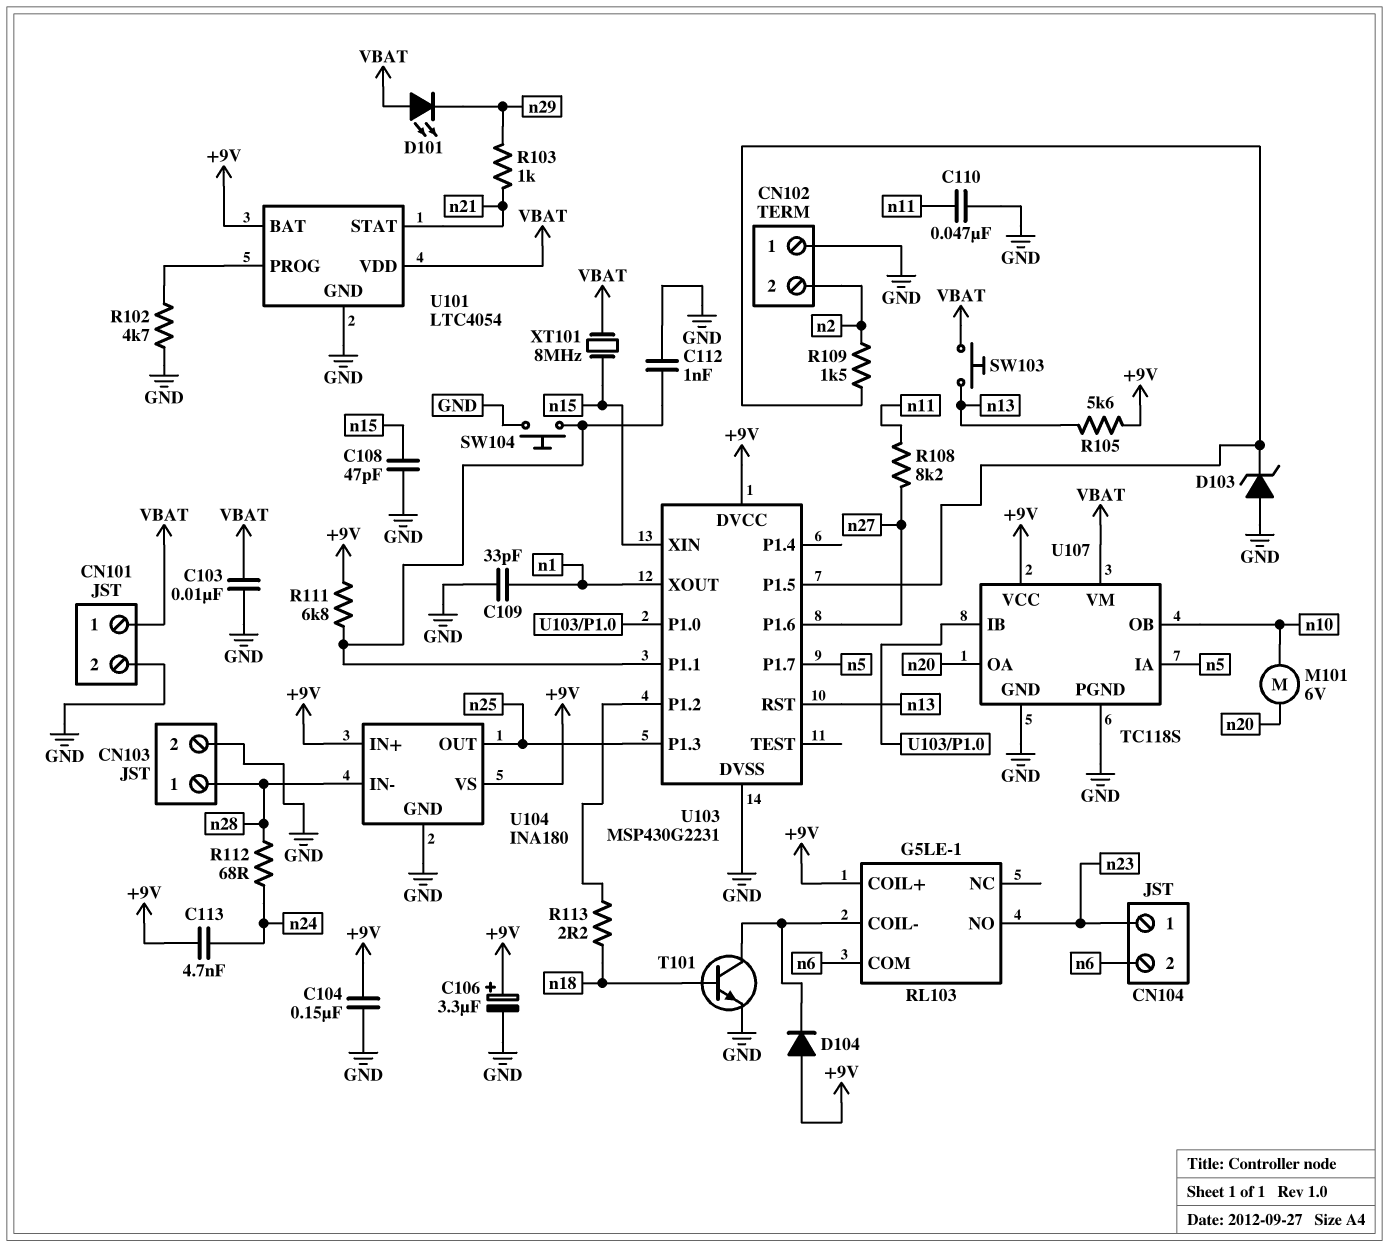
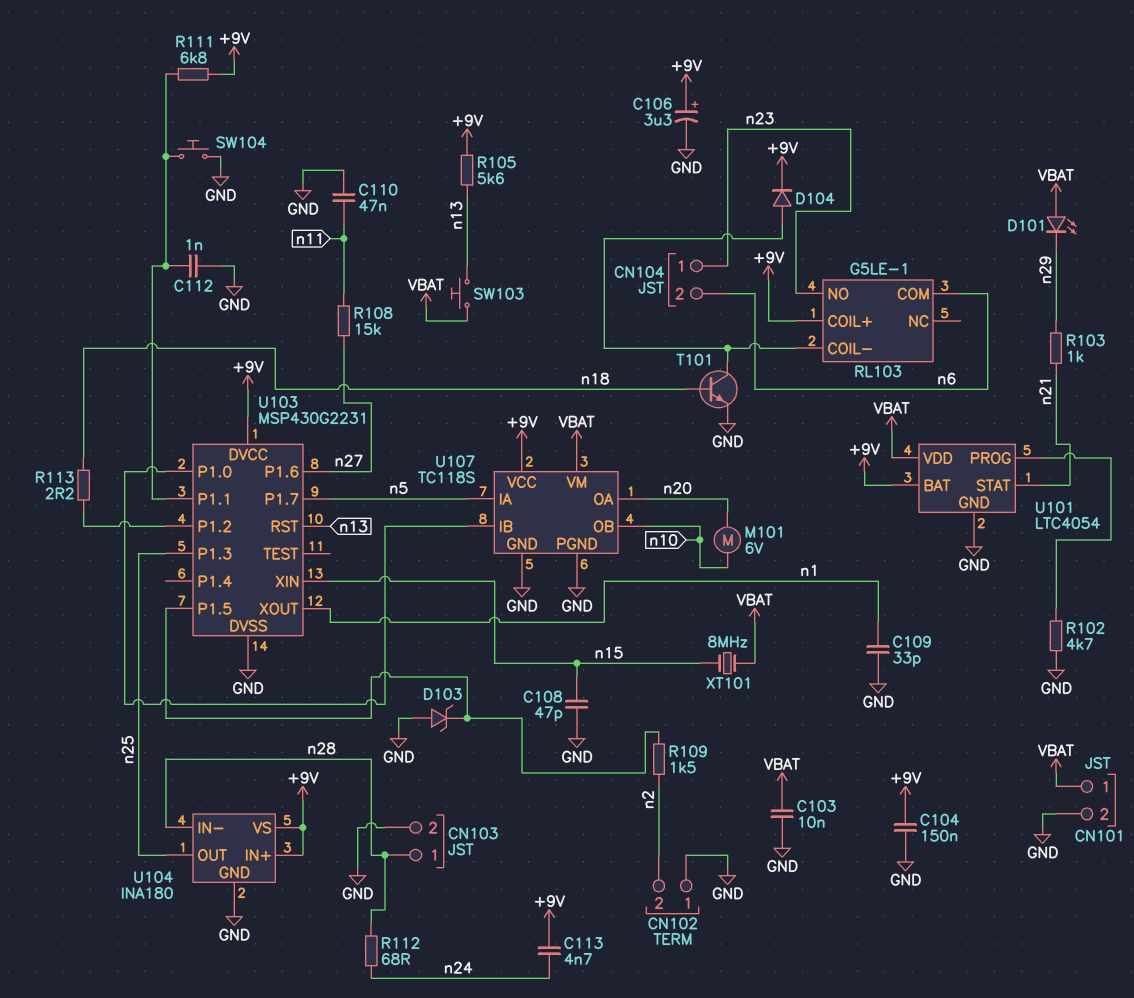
D104: diode (A +9V, K RL103/COIL-) -> diode (A RL103/COIL-, K +9V)
R108: 8.2k (n11, n27) -> 15k (n11, n27)

